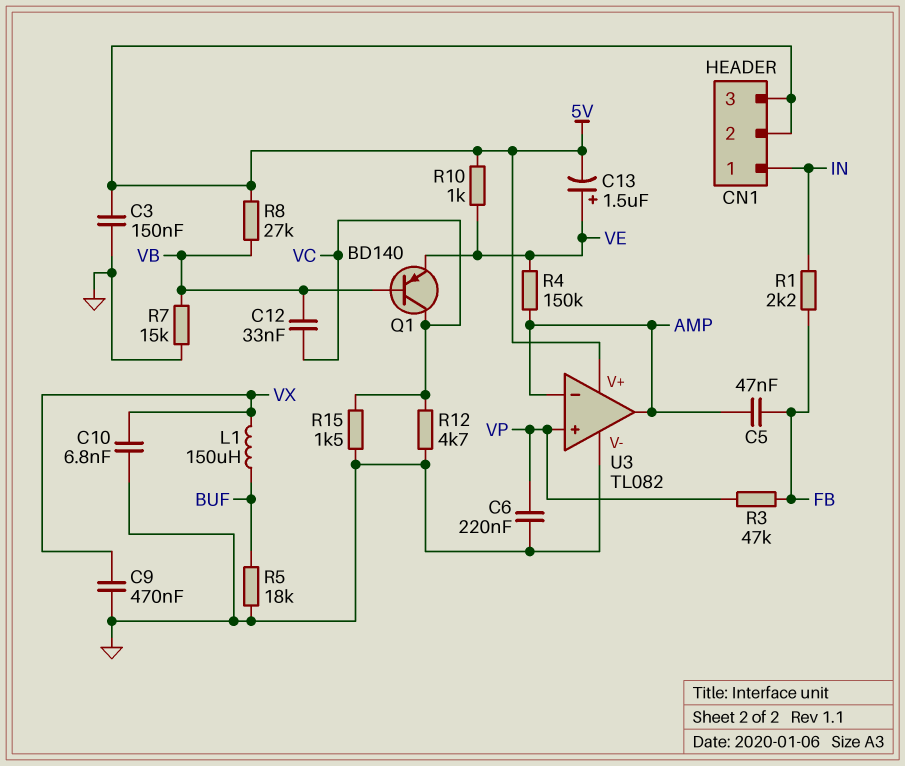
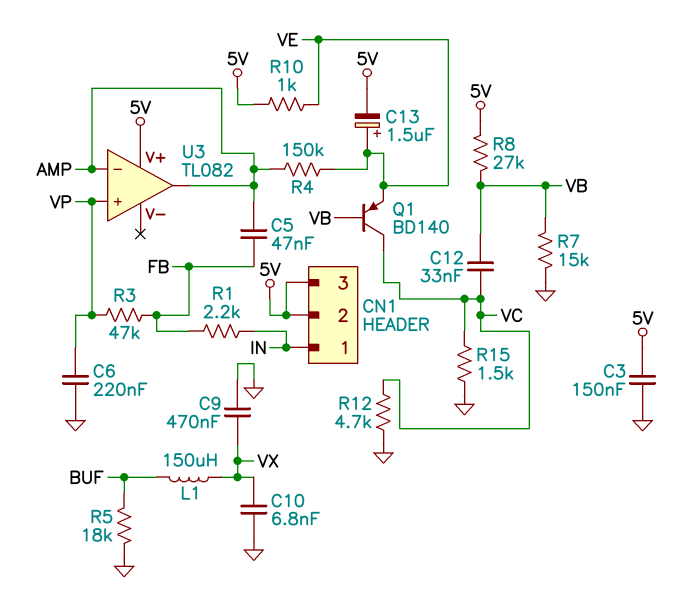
U3 pin V-: GND -> none

